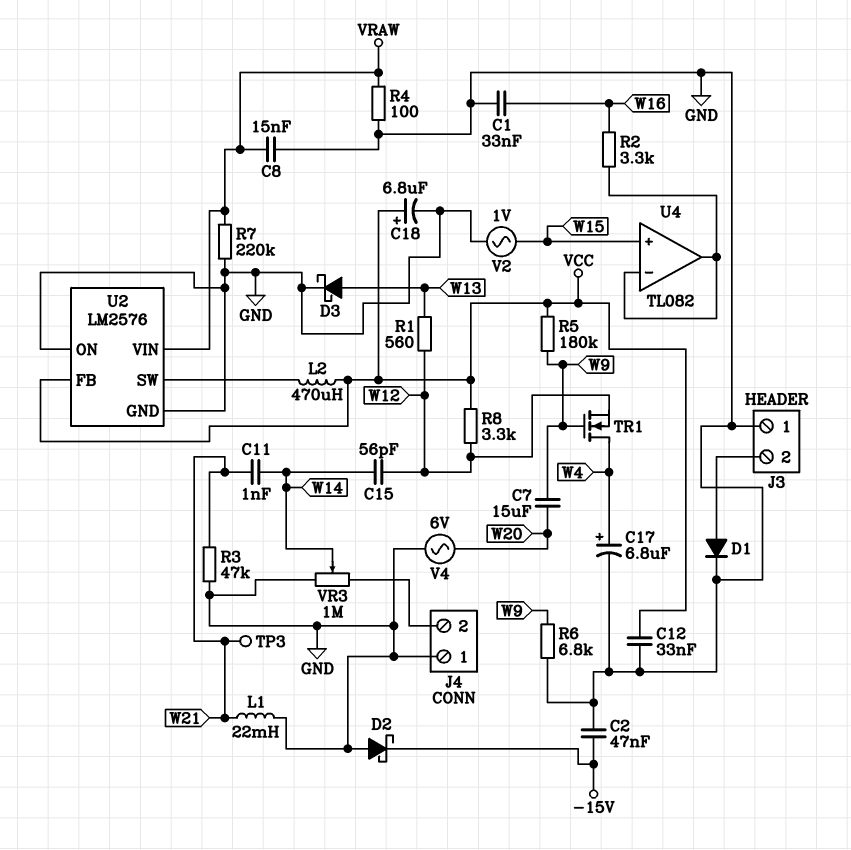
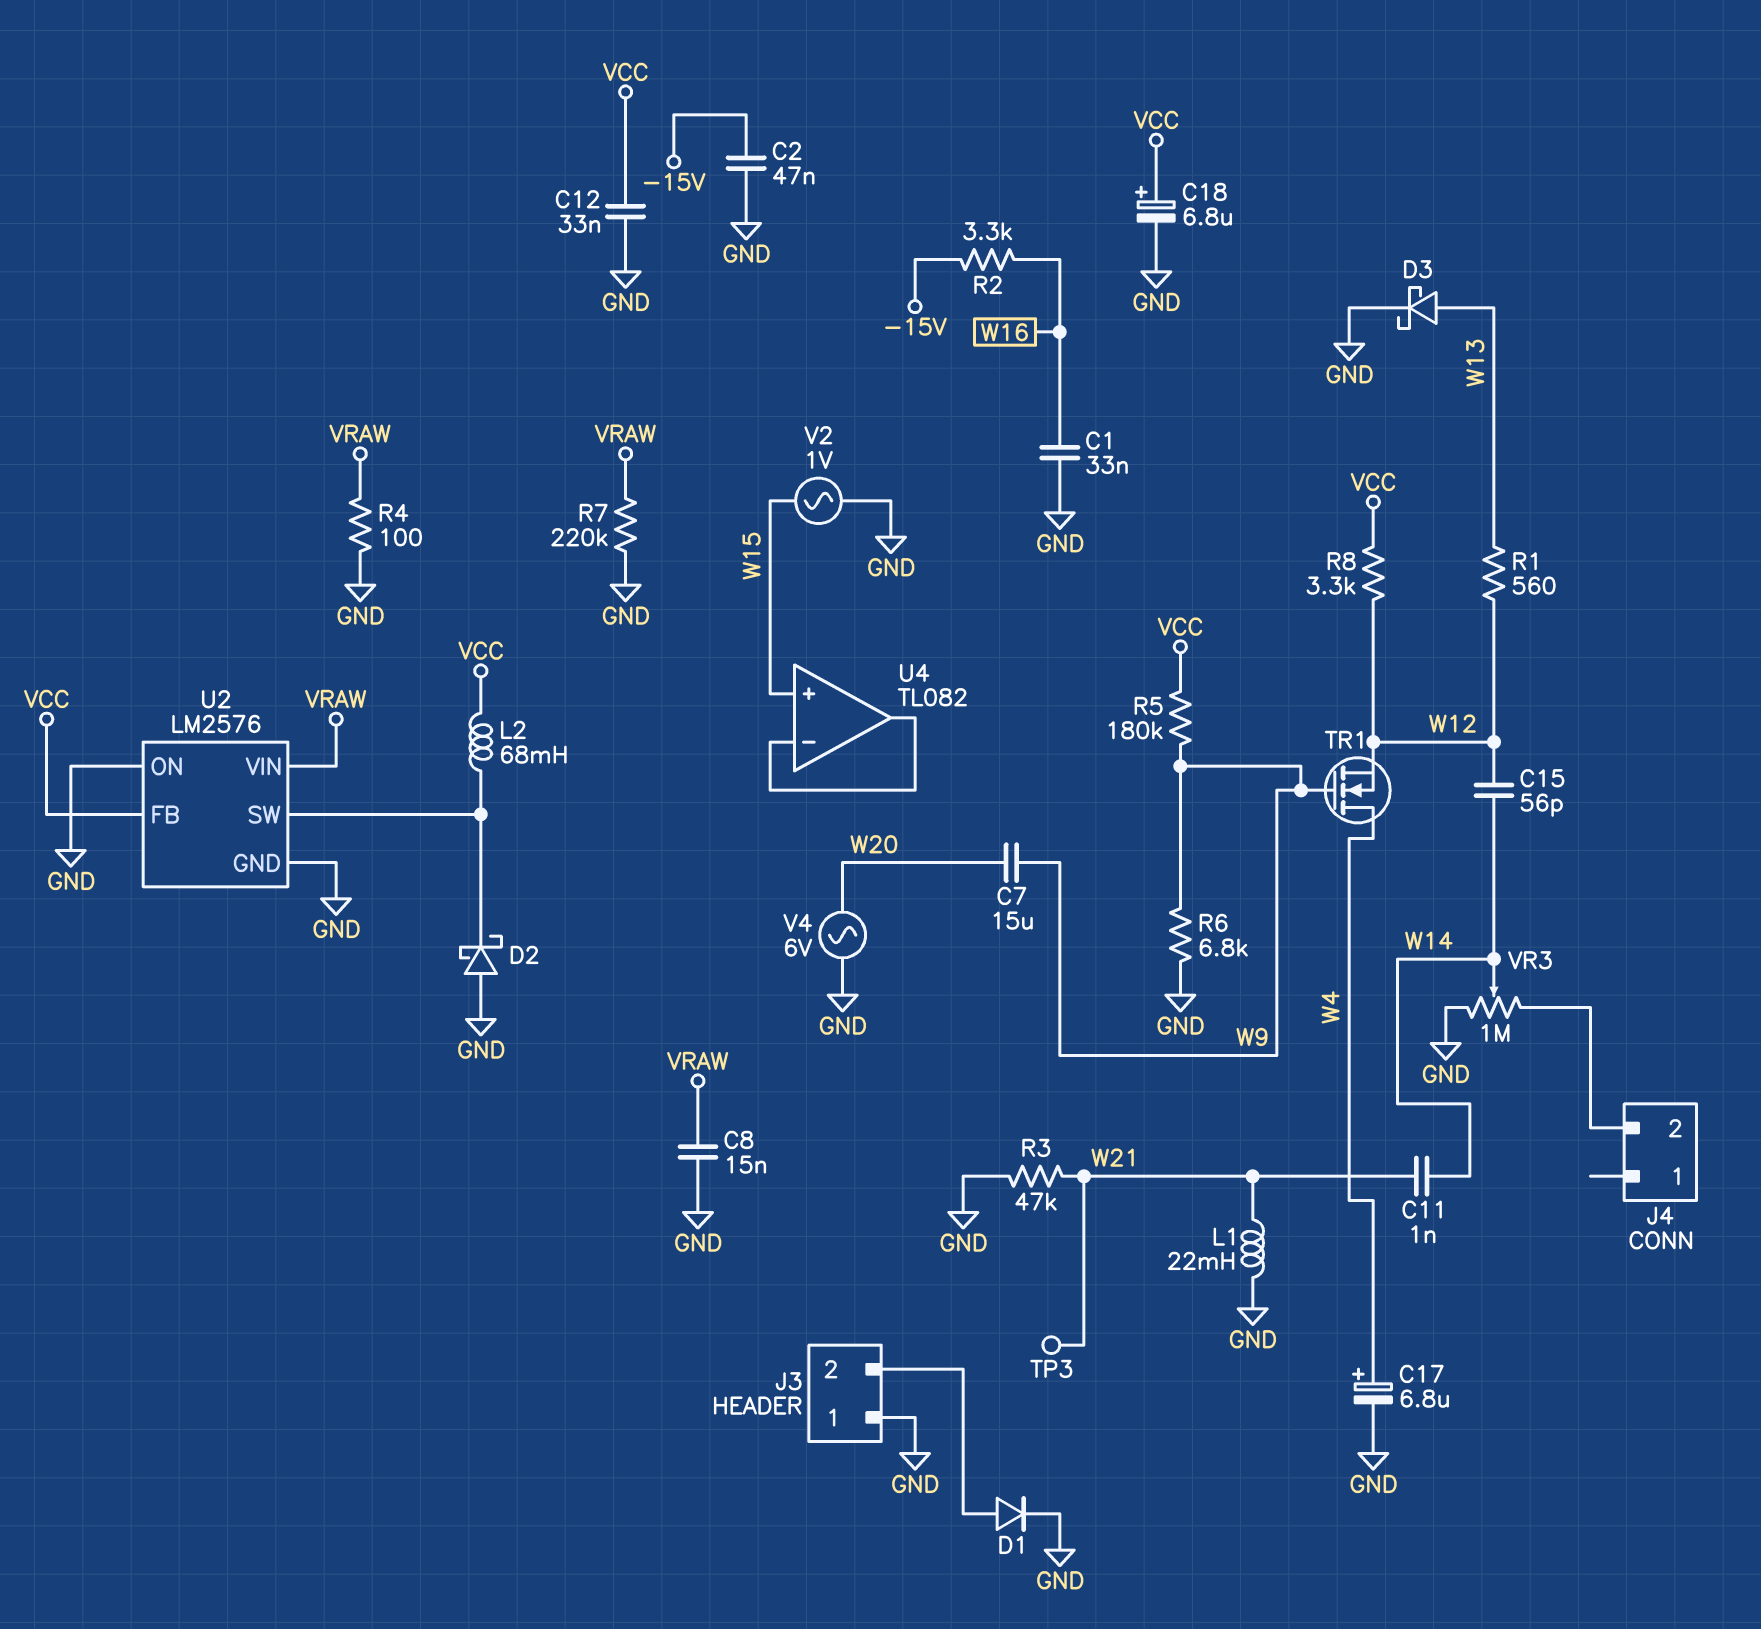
D2: schottky (A GND, K -15V) -> schottky (A GND, K U2/SW)
J4 pin 1: GND -> none
L2: 470uH (U2/SW, VCC) -> 68mH (U2/SW, VCC)
R2: 3.3k (U4/in-, W16) -> 3.3k (-15V, W16)

